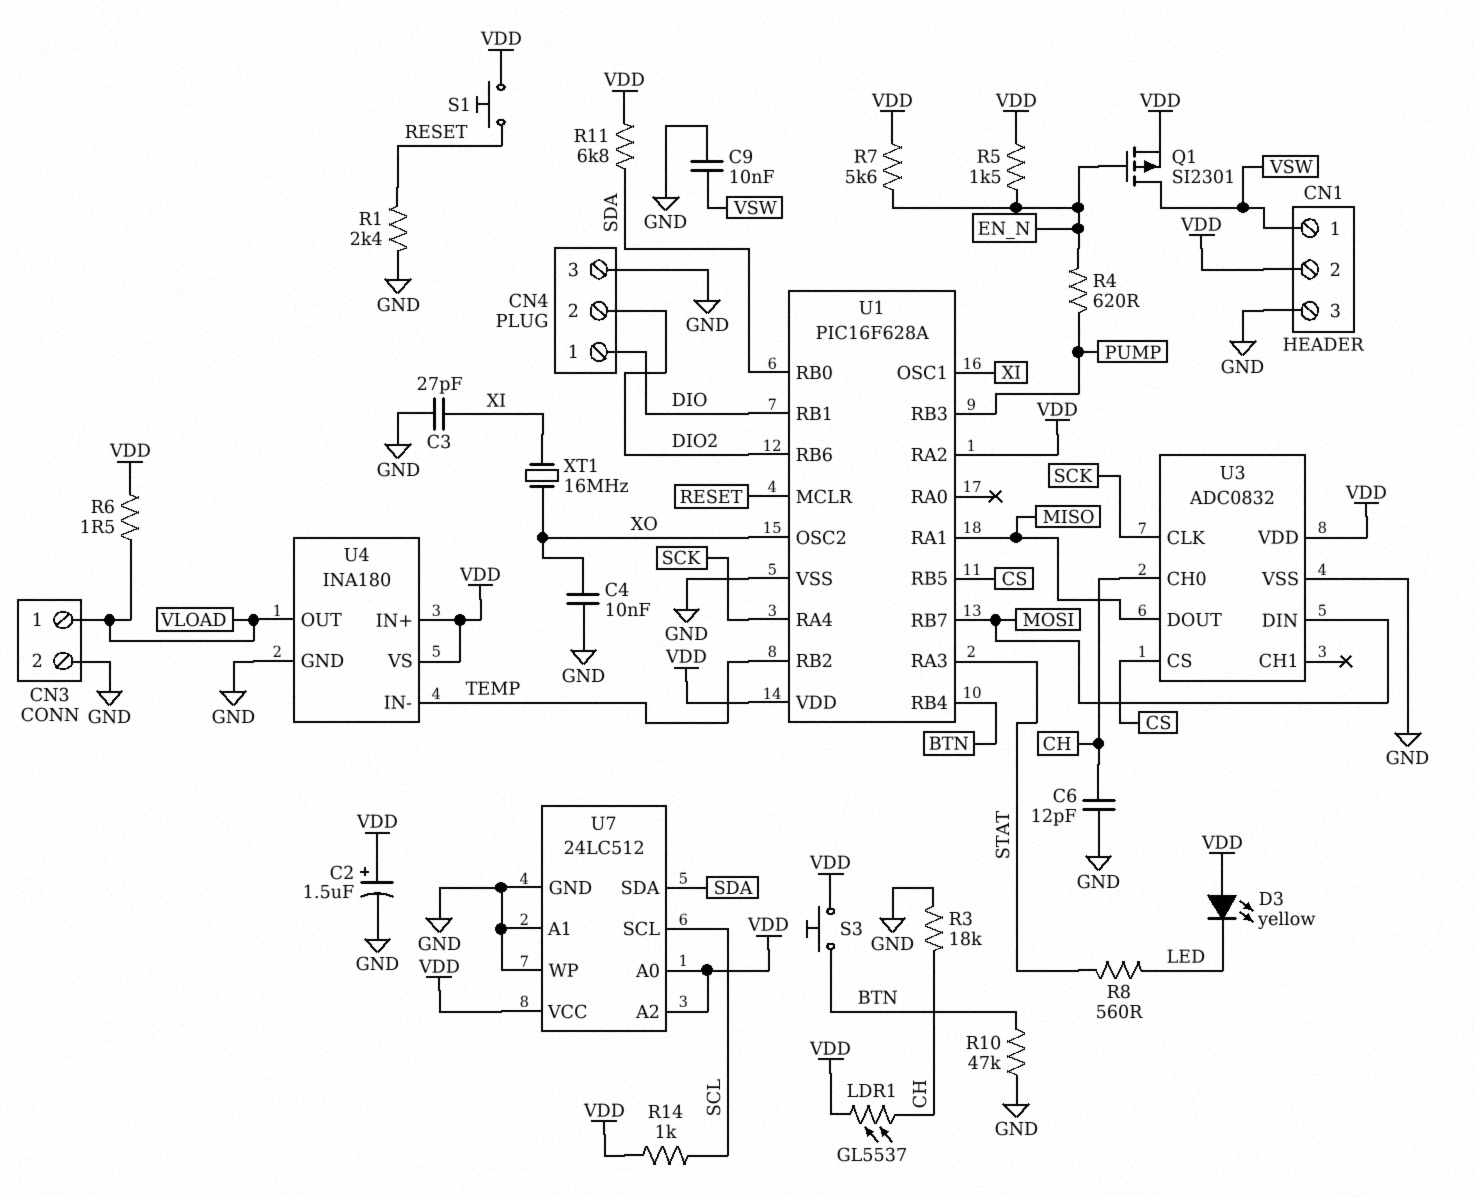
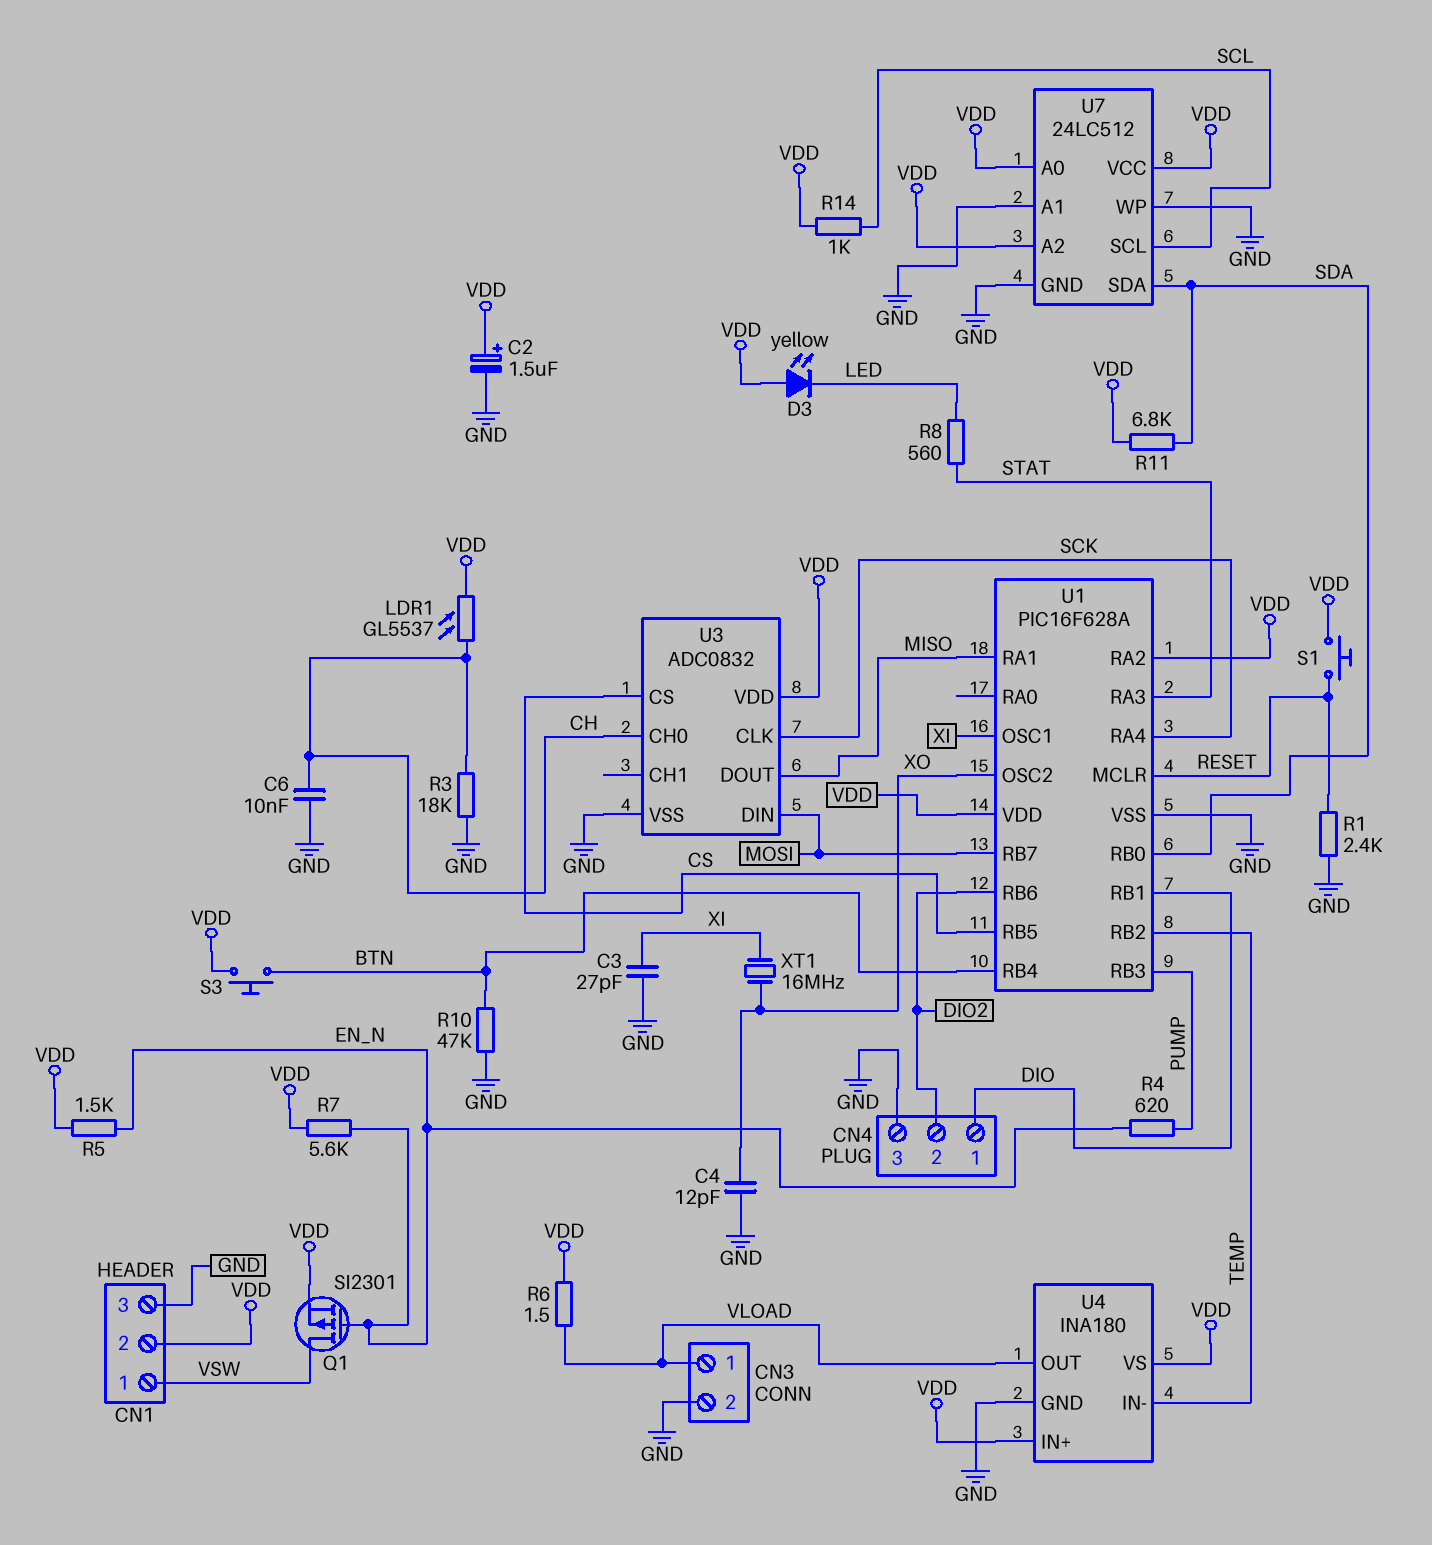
C4: 10nF (GND, XO) -> 12pF (GND, XO)
C6: 12pF (CH, GND) -> 10nF (CH, GND)
C9: 10nF (GND, VSW) -> none

